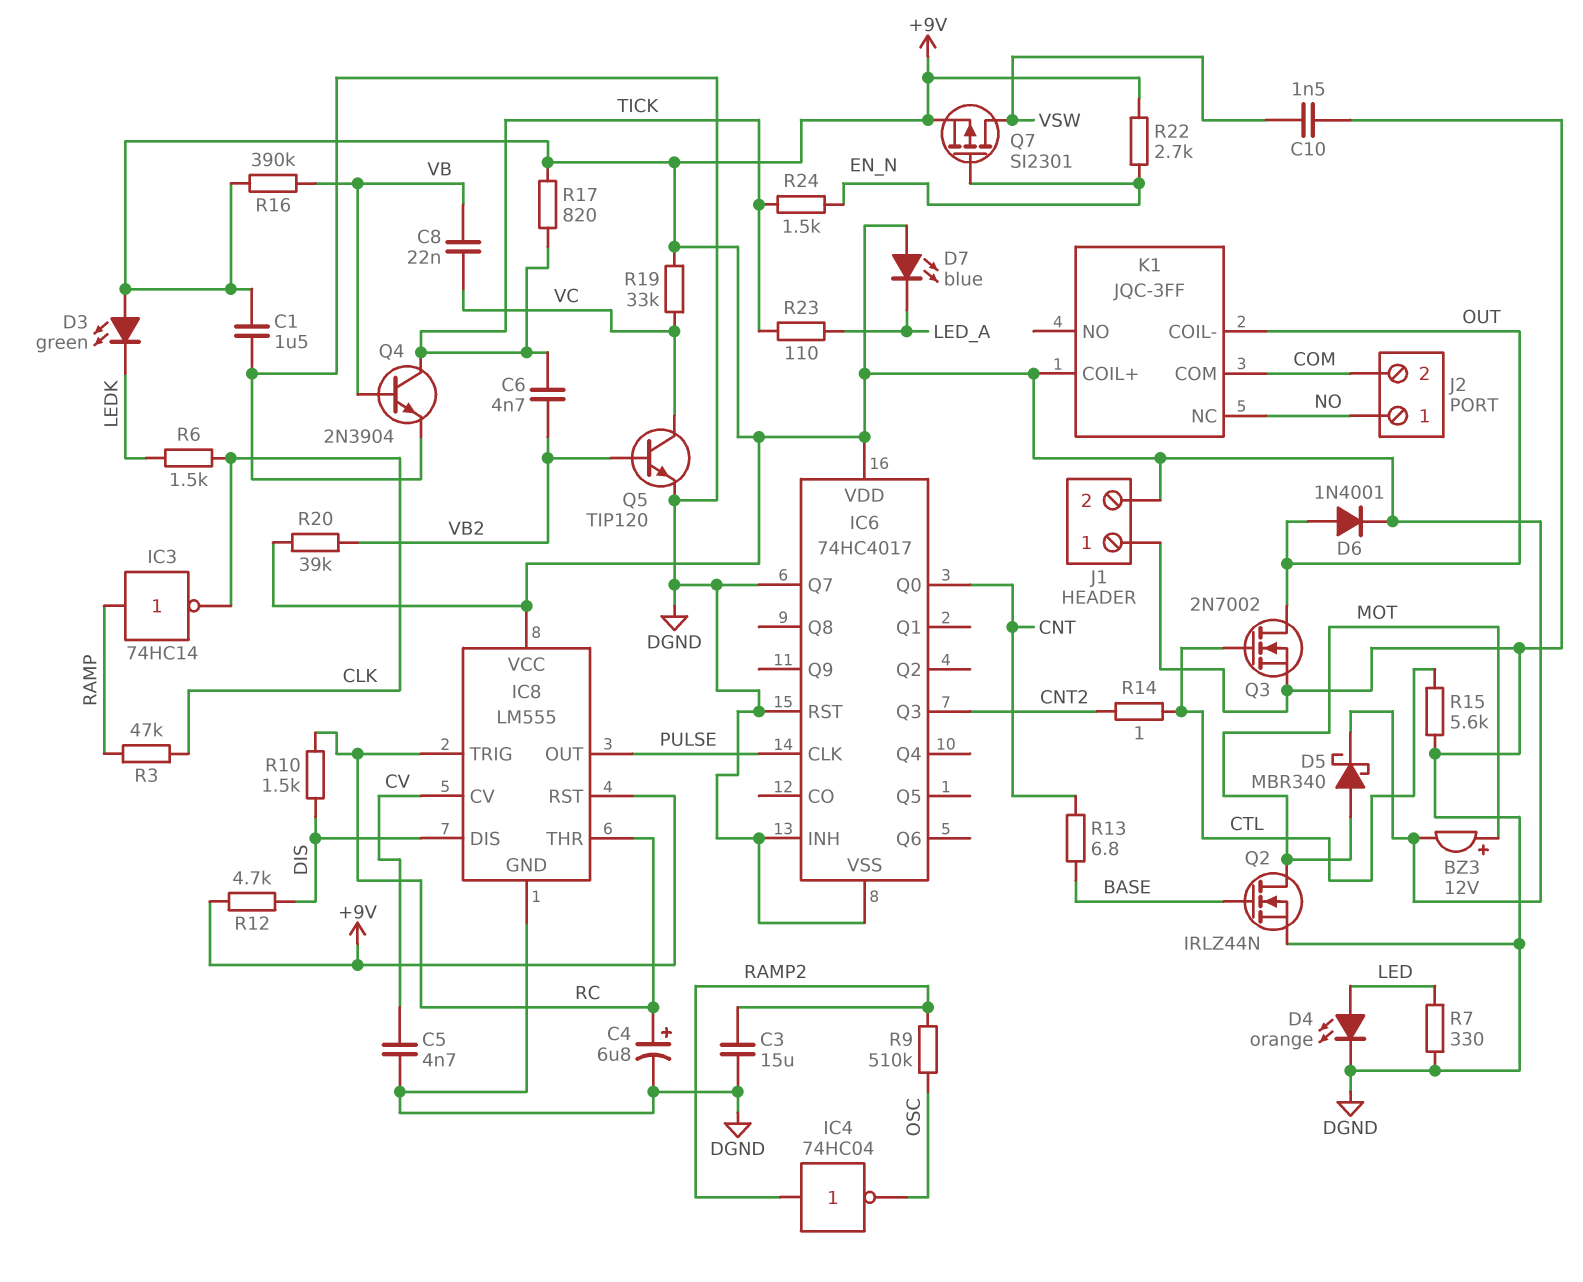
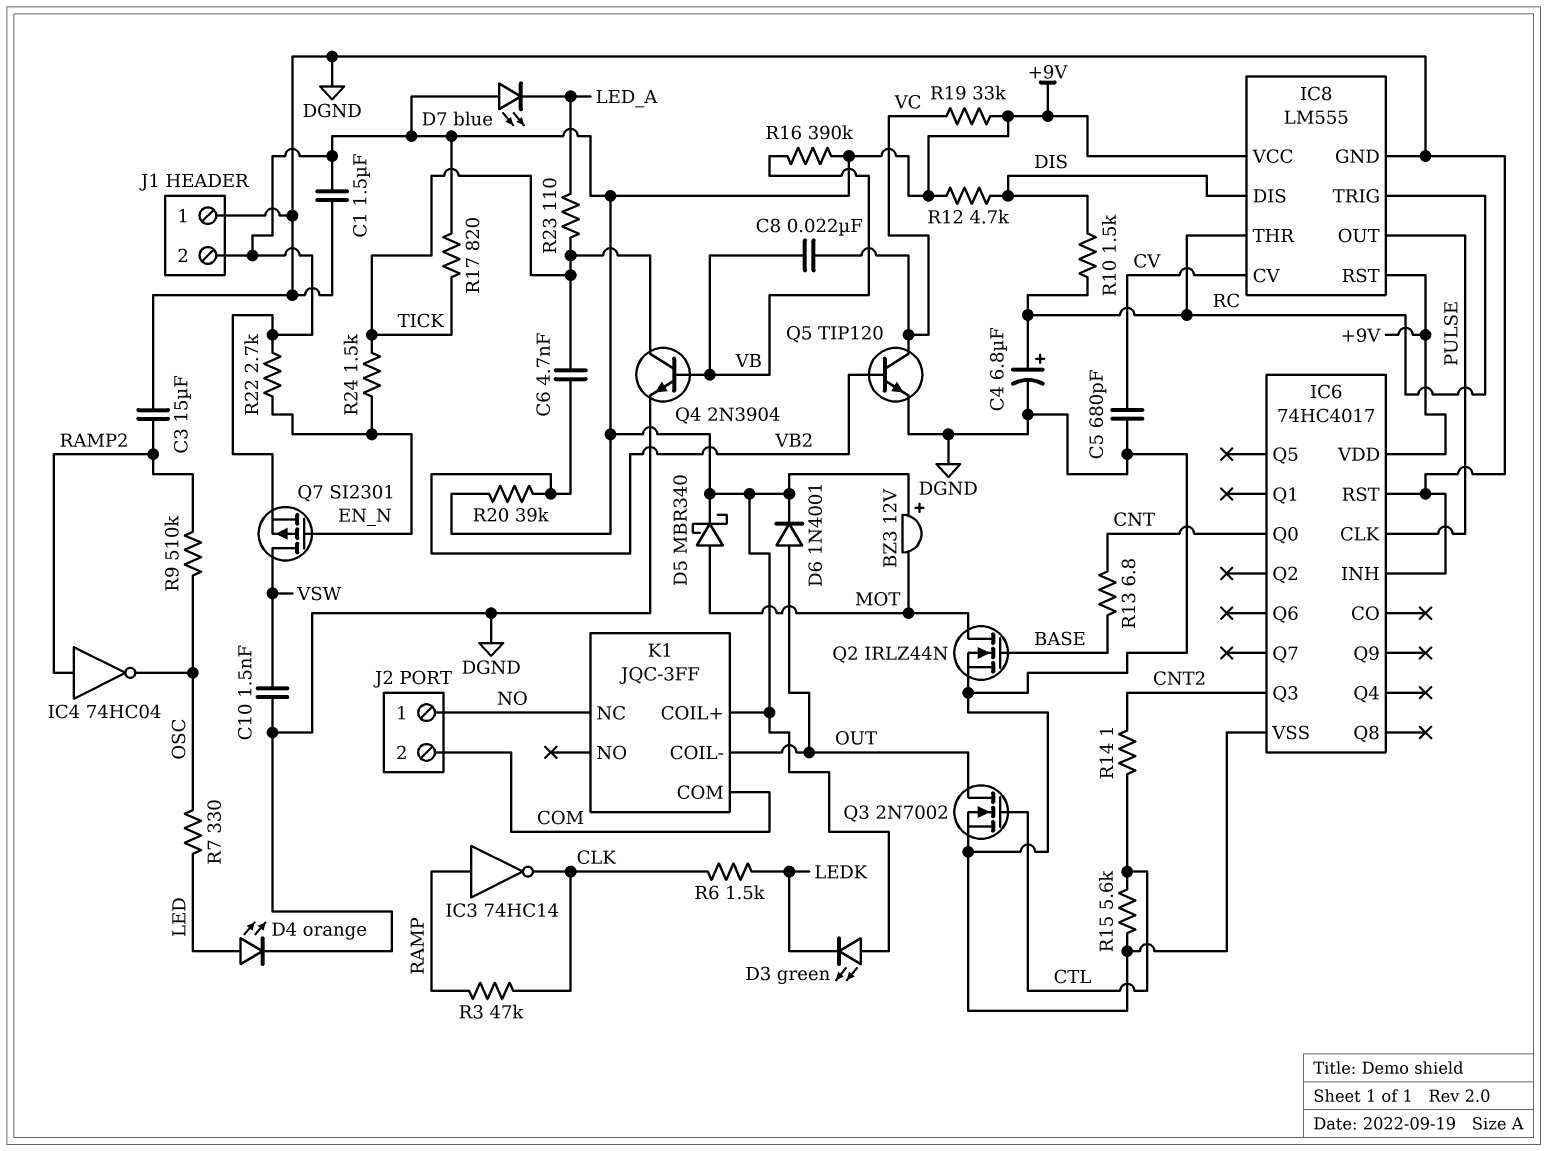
BZ3: buzzer 12V (plus MOT, minus +9V) -> buzzer 12V (plus +9V, minus MOT)
C5: 4.7nF (CV, DGND) -> 680pF (CV, DGND)
IC6 pin Q7: DGND -> none
R7: 330 (DGND, LED) -> 330 (LED, OSC)

